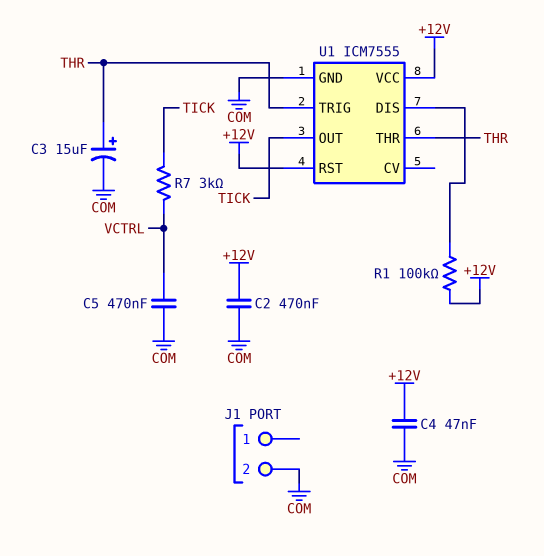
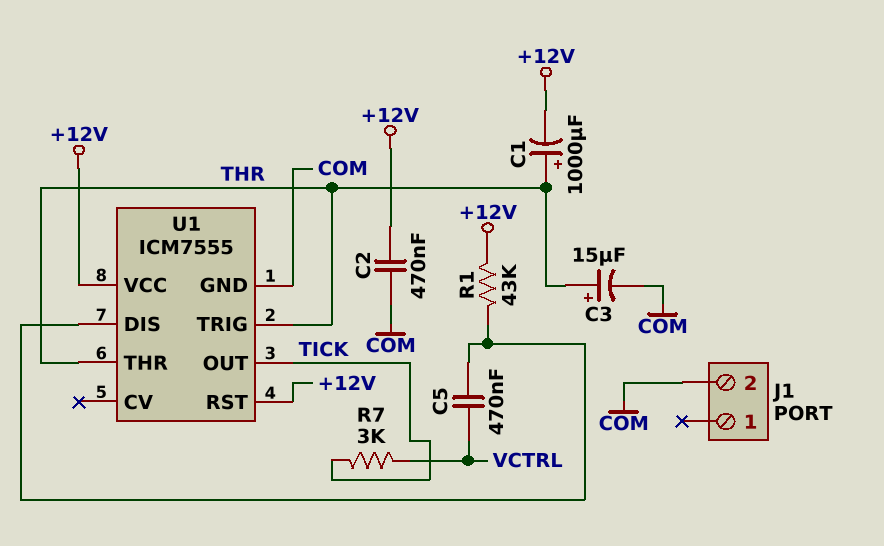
C1: none -> 1000uF (plus THR, minus +12V)
C4: 47nF (+12V, COM) -> none
C5: 470nF (COM, VCTRL) -> 470nF (U1/DIS, VCTRL)
R1: 100k (+12V, U1/DIS) -> 43k (+12V, U1/DIS)

